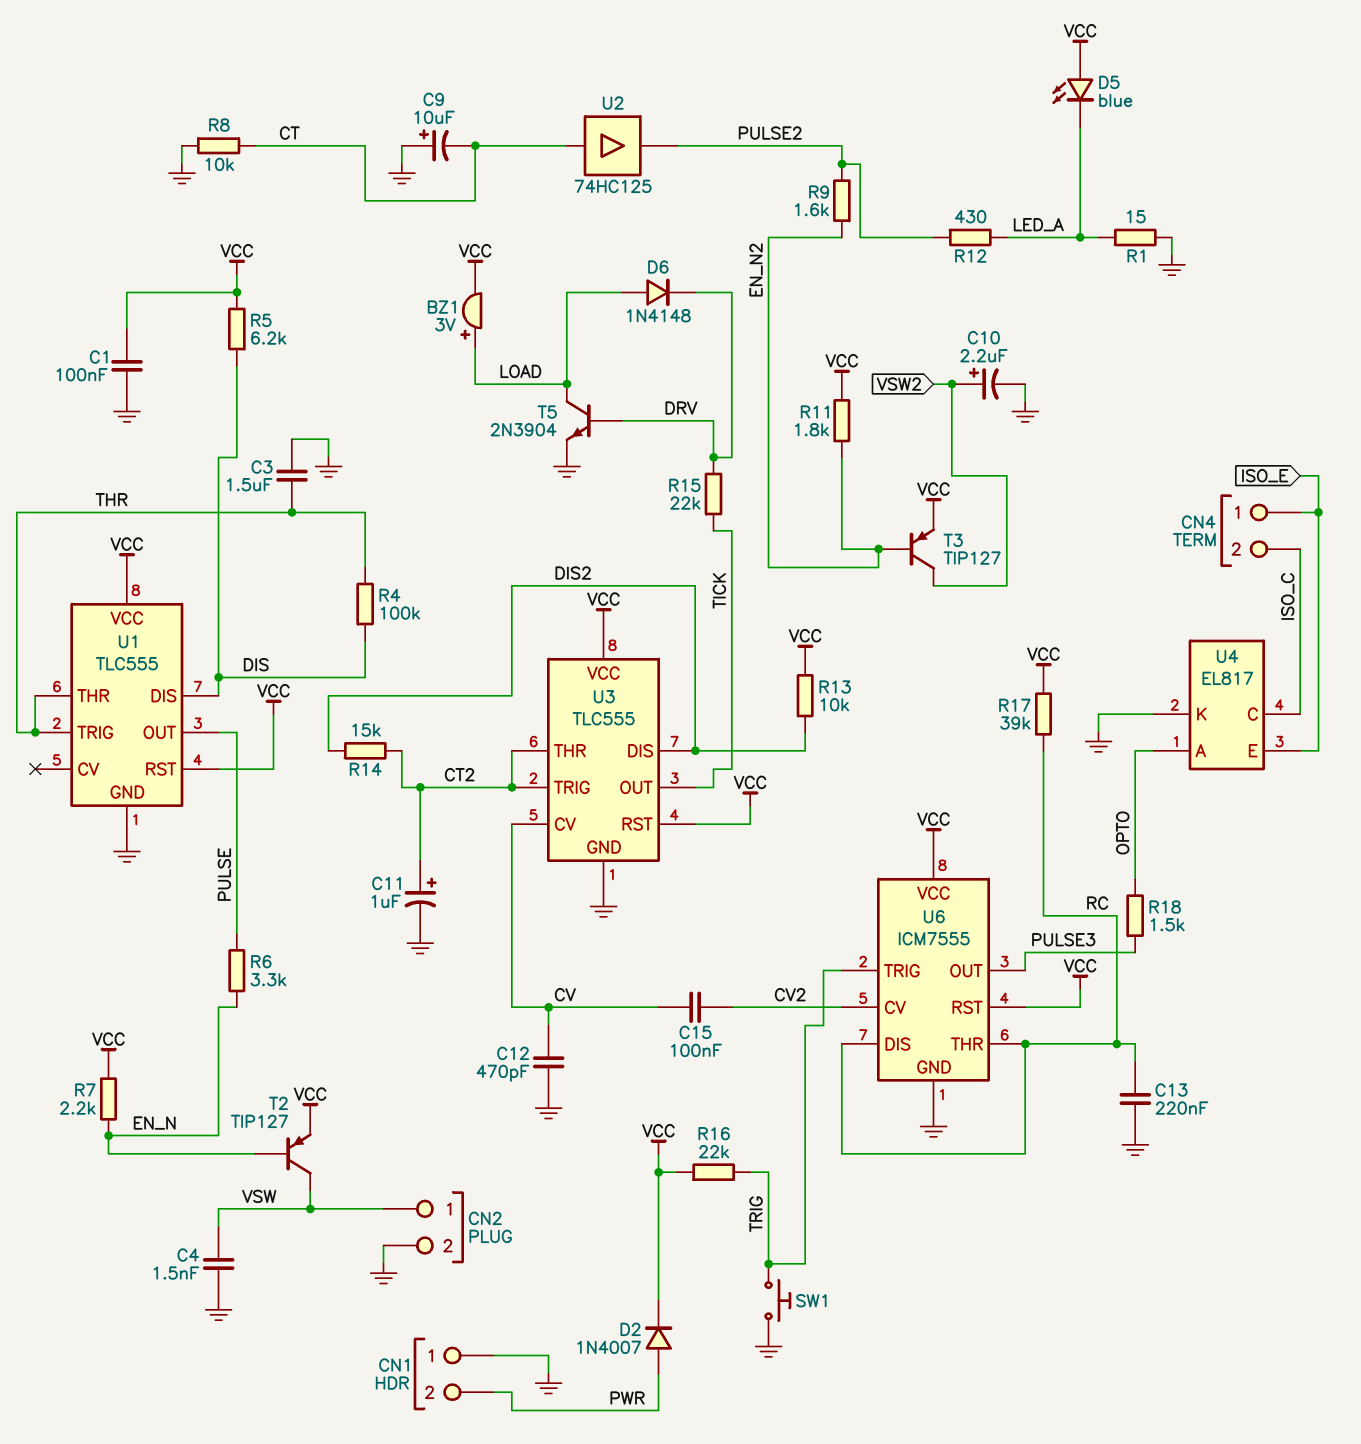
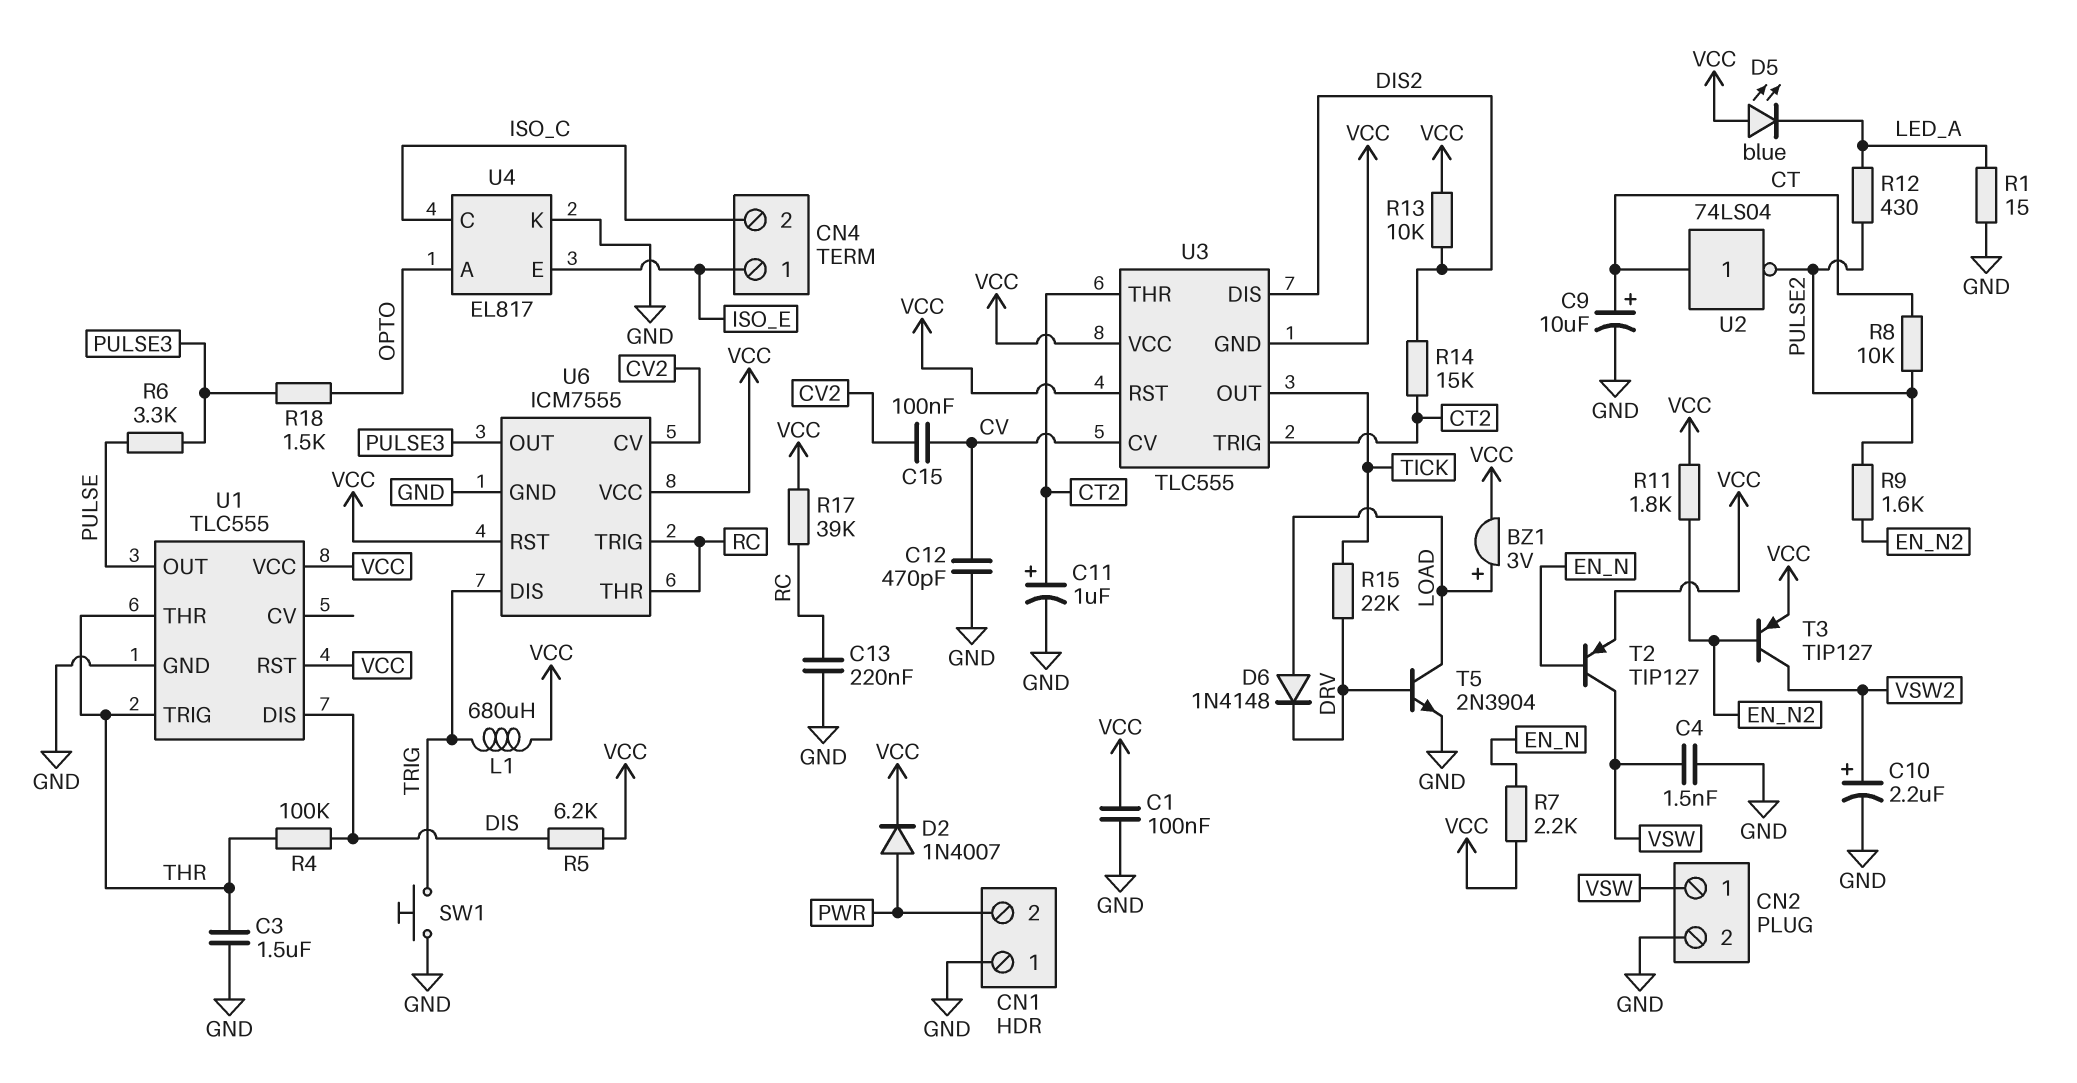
C9: 10uF (plus GND, minus CT) -> 10uF (plus CT, minus GND)
L1: none -> 680uH (TRIG, VCC)
R6: 3.3k (EN_N, PULSE) -> 3.3k (PULSE, PULSE3)
R8: 10k (CT, GND) -> 10k (CT, PULSE2)
R16: 22k (TRIG, VCC) -> none
U2: buffer 74HC125 (in CT, out PULSE2) -> NOT 74LS04 (in CT, out PULSE2)
U3 pin GND: GND -> VCC
U6 pin DIS: RC -> TRIG
U6 pin TRIG: TRIG -> RC

